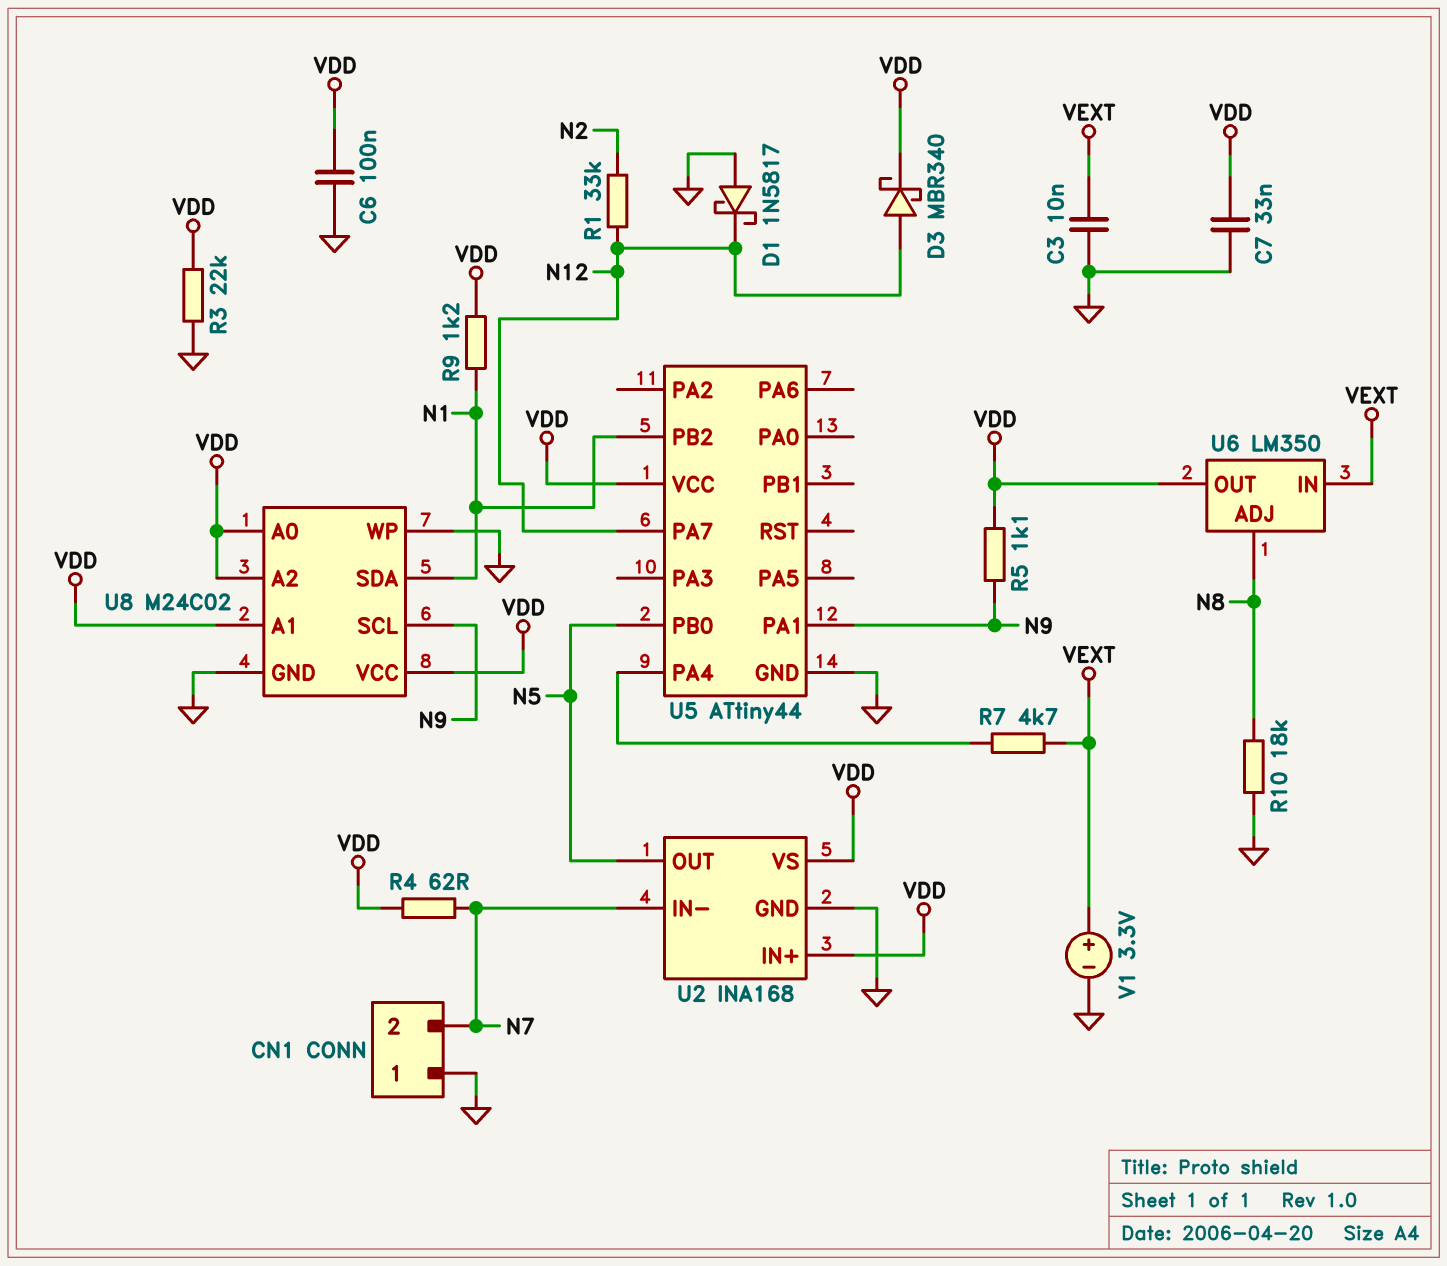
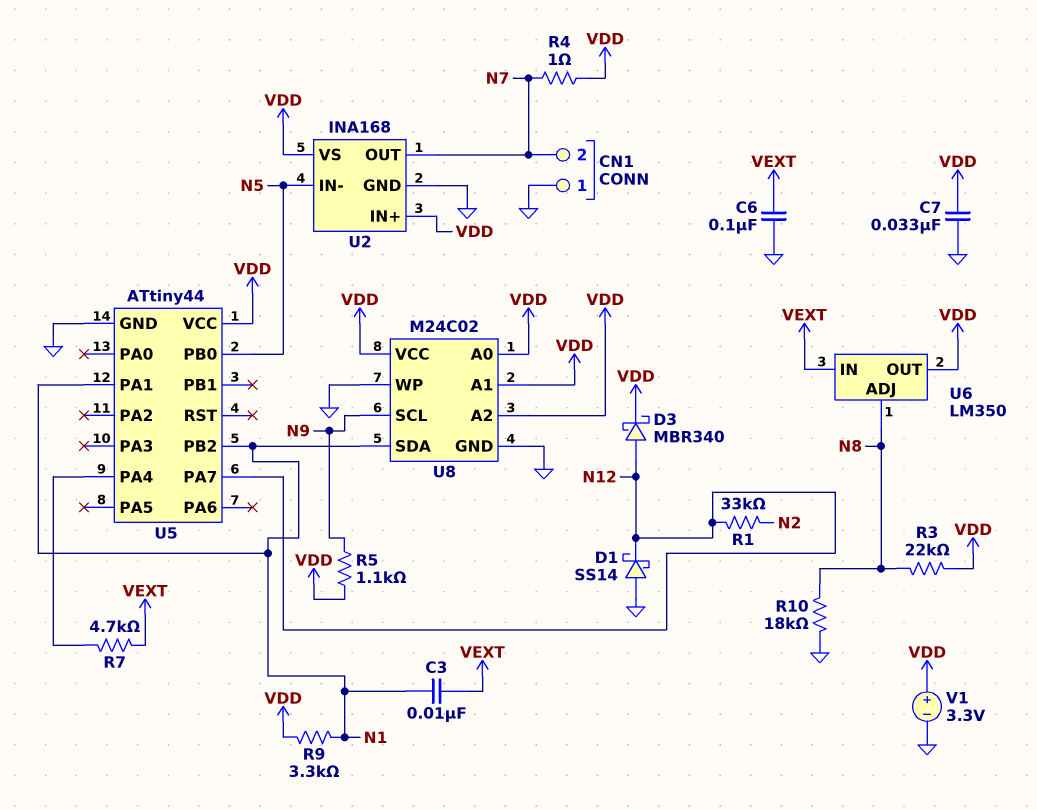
C3: 10nF (GND, VEXT) -> 10nF (N1, VEXT)
C6: 100nF (GND, VDD) -> 100nF (GND, VEXT)
D1: schottky 1N5817 (A GND, K N12) -> schottky SS14 (A GND, K N12)
R3: 22k (GND, VDD) -> 22k (N8, VDD)
R4: 62 (N7, VDD) -> 1 (N7, VDD)
R9: 1.2k (N1, VDD) -> 3.3k (N1, VDD)
U2 pin IN-: N7 -> N5
U2 pin OUT: N5 -> N7
U5 pin PA1: N9 -> N1
V1: 3.3V (plus VEXT, minus GND) -> 3.3V (plus VDD, minus GND)

